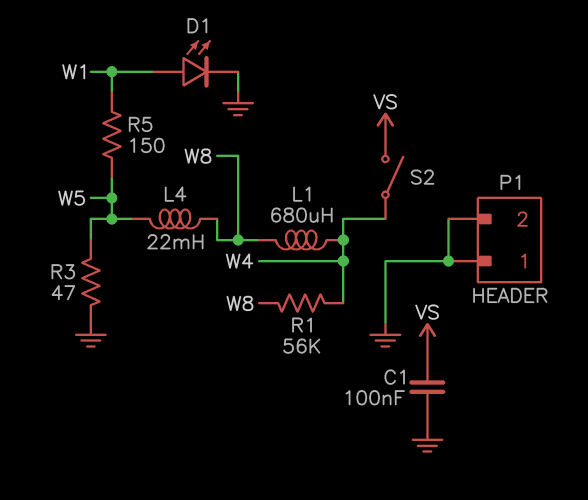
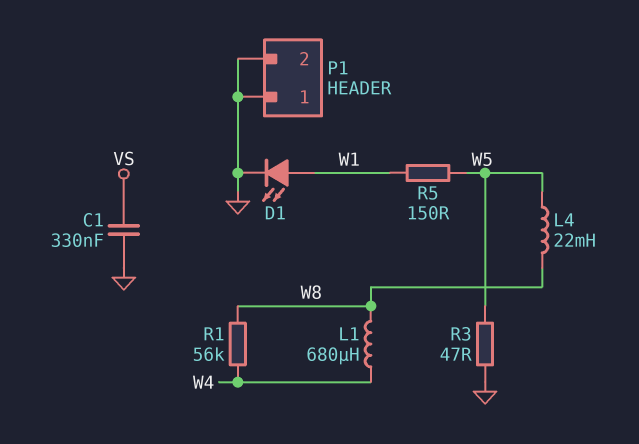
C1: 100nF (GND, VS) -> 330nF (GND, VS)
S2: switch (VS, W4) -> none

